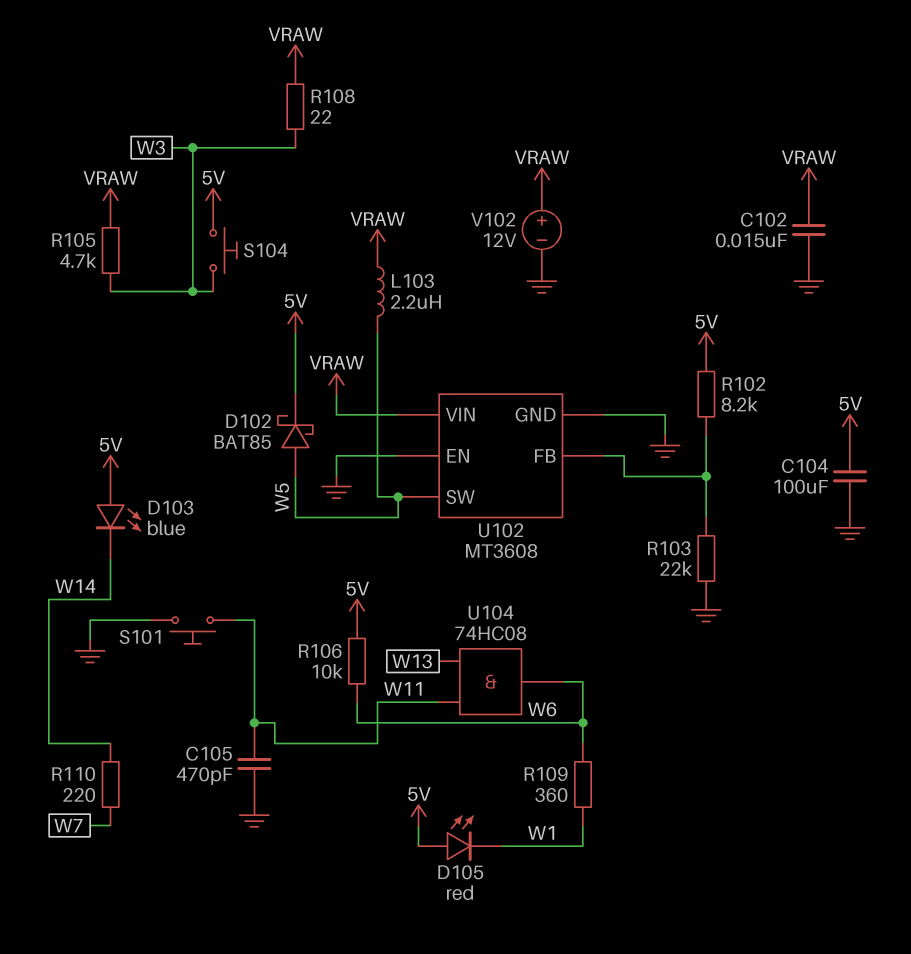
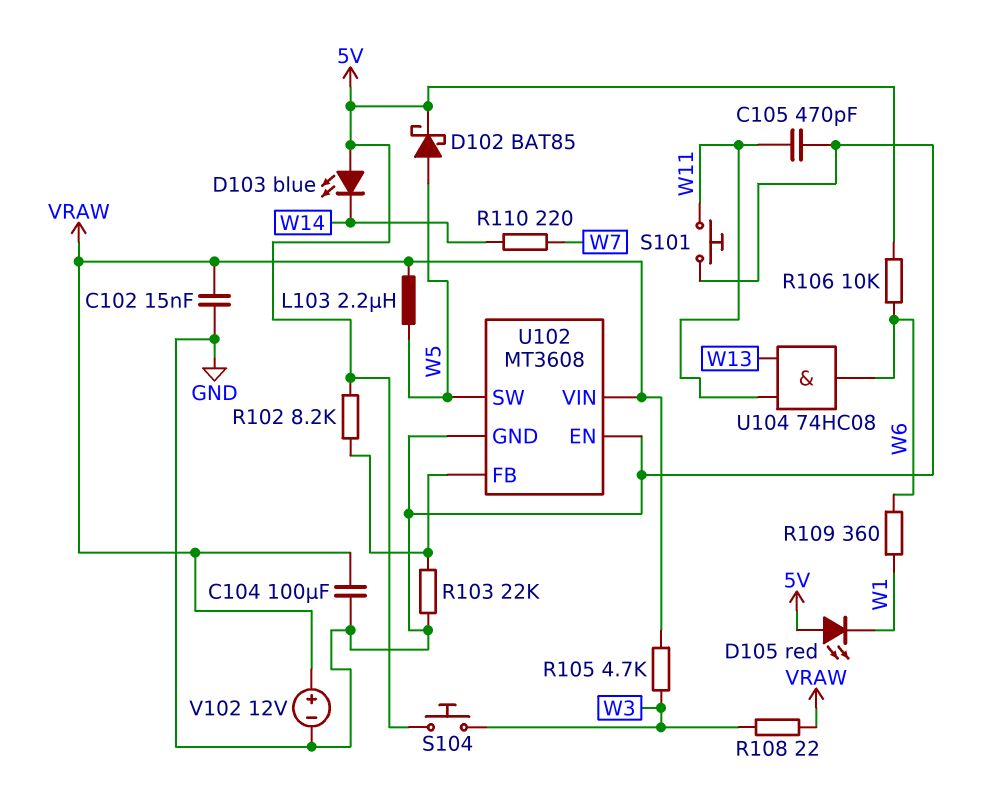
C104: 100uF (5V, GND) -> 100uF (GND, VRAW)

